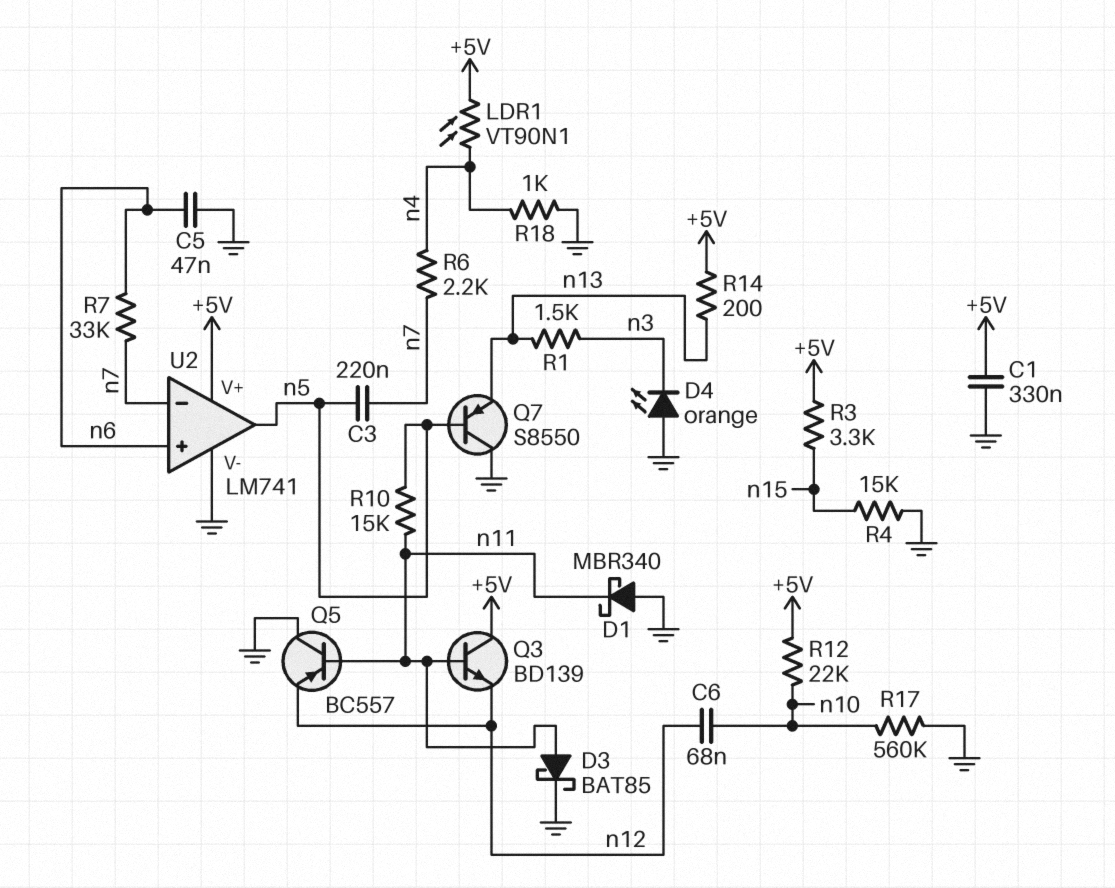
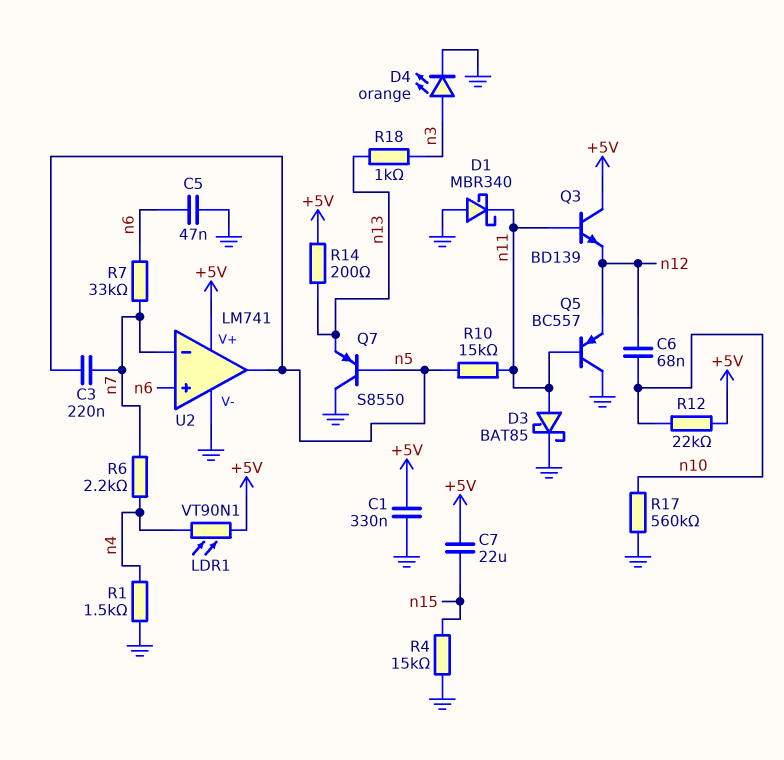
C7: none -> 22uF (+5V, n15)
D4: LED orange (A GND, K n3) -> LED orange (A n3, K GND)
R1: 1.5k (n3, n13) -> 1.5k (GND, n4)
R3: 3.3k (+5V, n15) -> none
R18: 1k (GND, n4) -> 1k (n3, n13)

